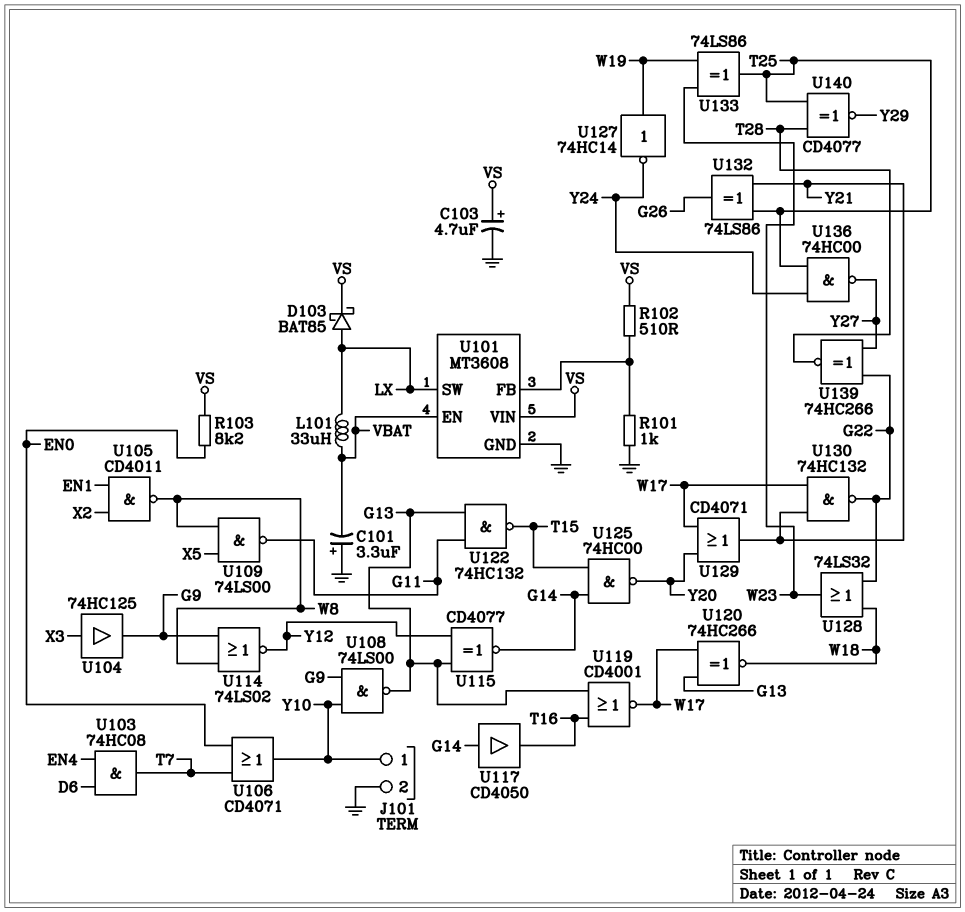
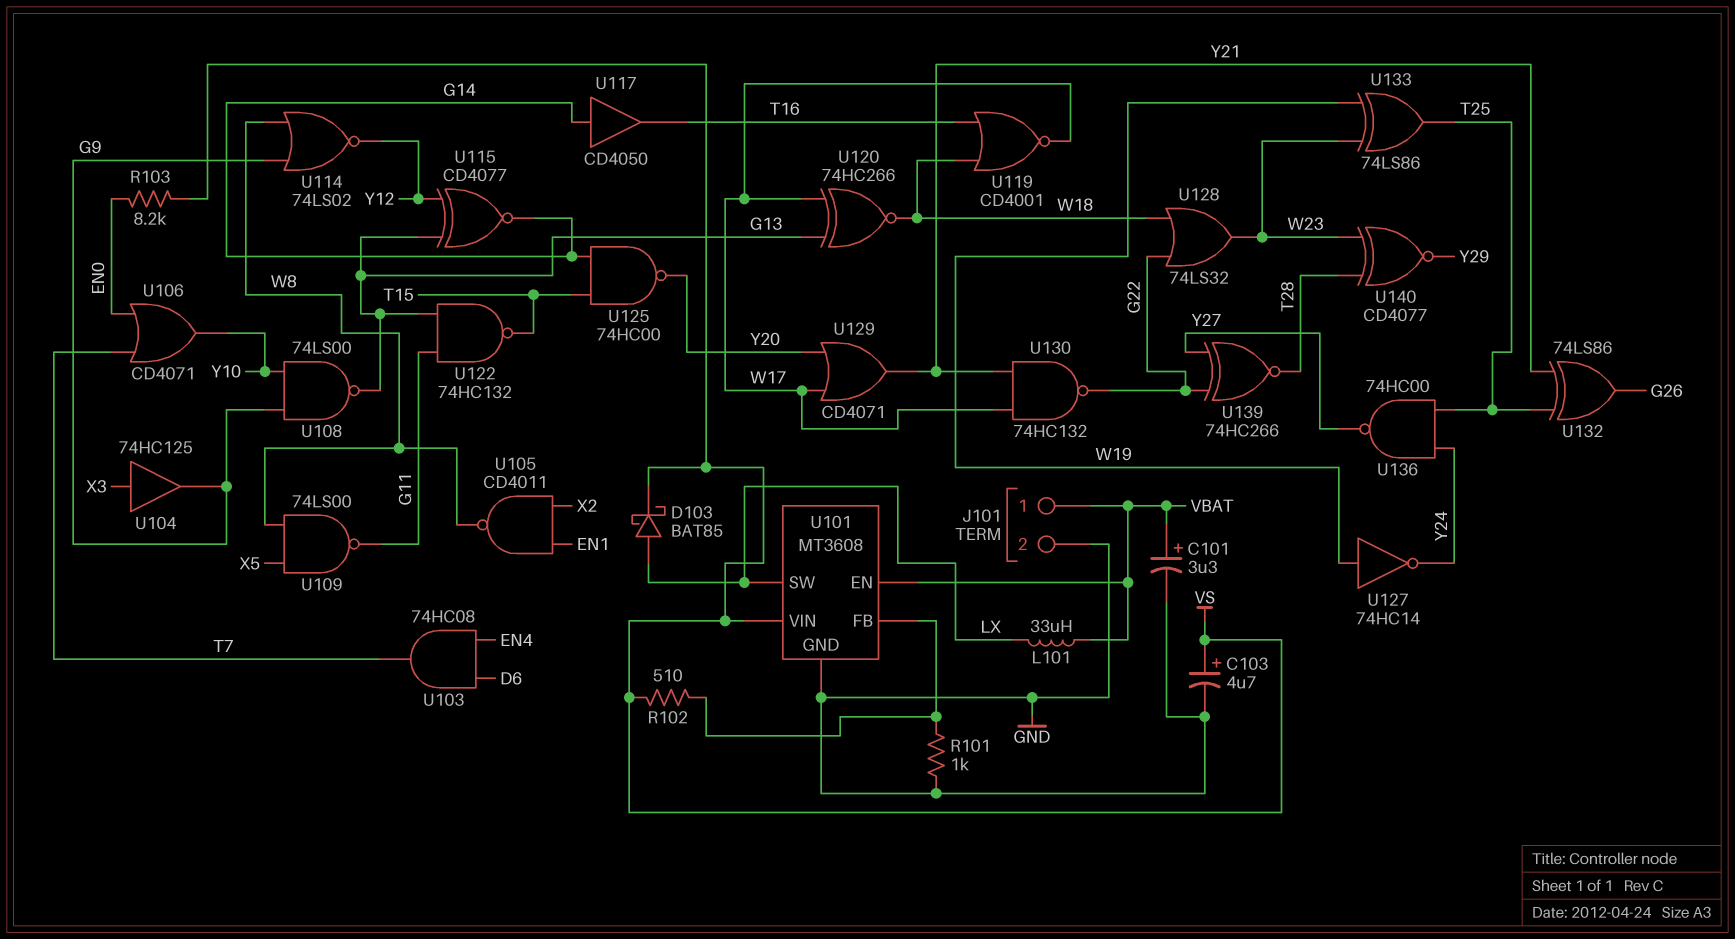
C101: 3.3uF (plus GND, minus VBAT) -> 3.3uF (plus VBAT, minus GND)
J101 pin 1: Y10 -> VBAT
U119: NOR CD4001 (in G13, in T16, out W17) -> NOR CD4001 (in T16, in W18, out W17)
U140: XNOR CD4077 (in T25, in T28, out Y29) -> XNOR CD4077 (in T28, in W23, out Y29)

